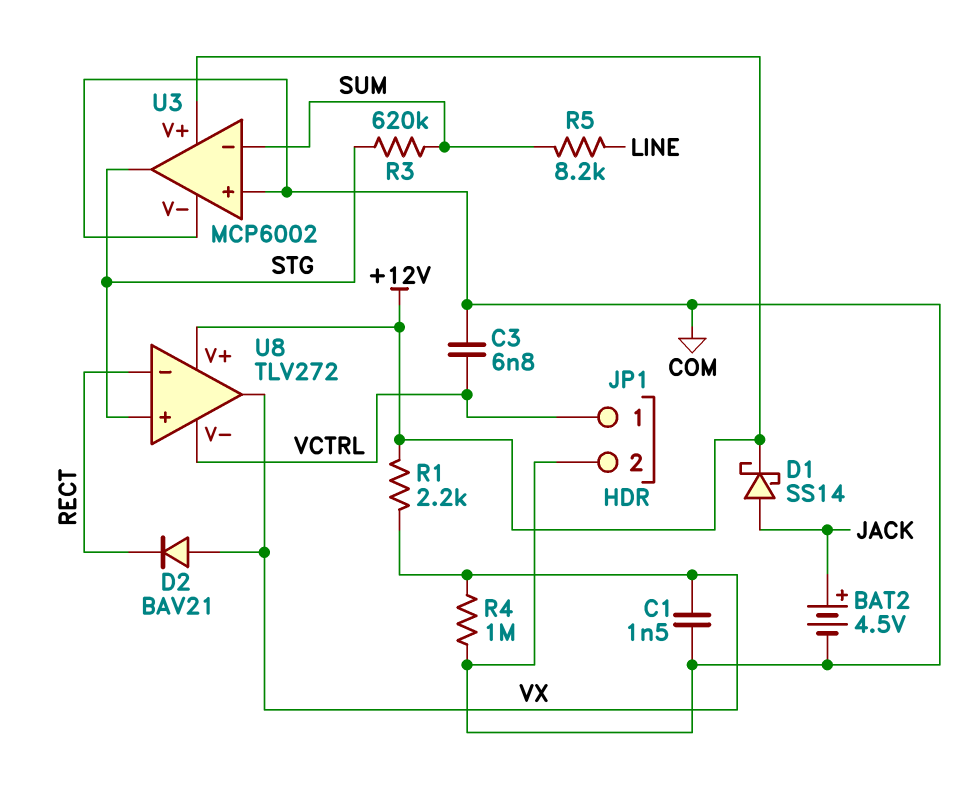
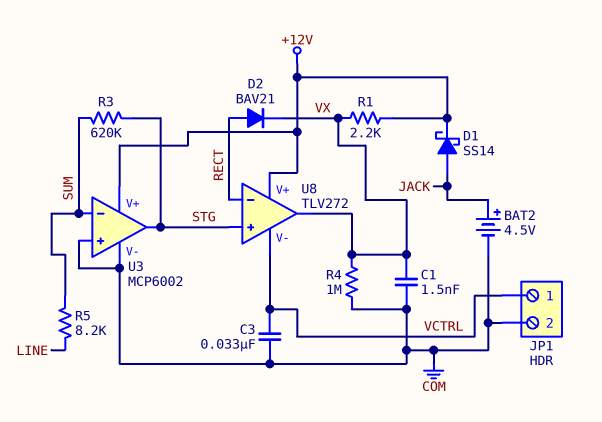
C3: 6.8nF (COM, VCTRL) -> 33nF (COM, VCTRL)
D2: diode BAV21 (A VX, K RECT) -> diode BAV21 (A RECT, K VX)

